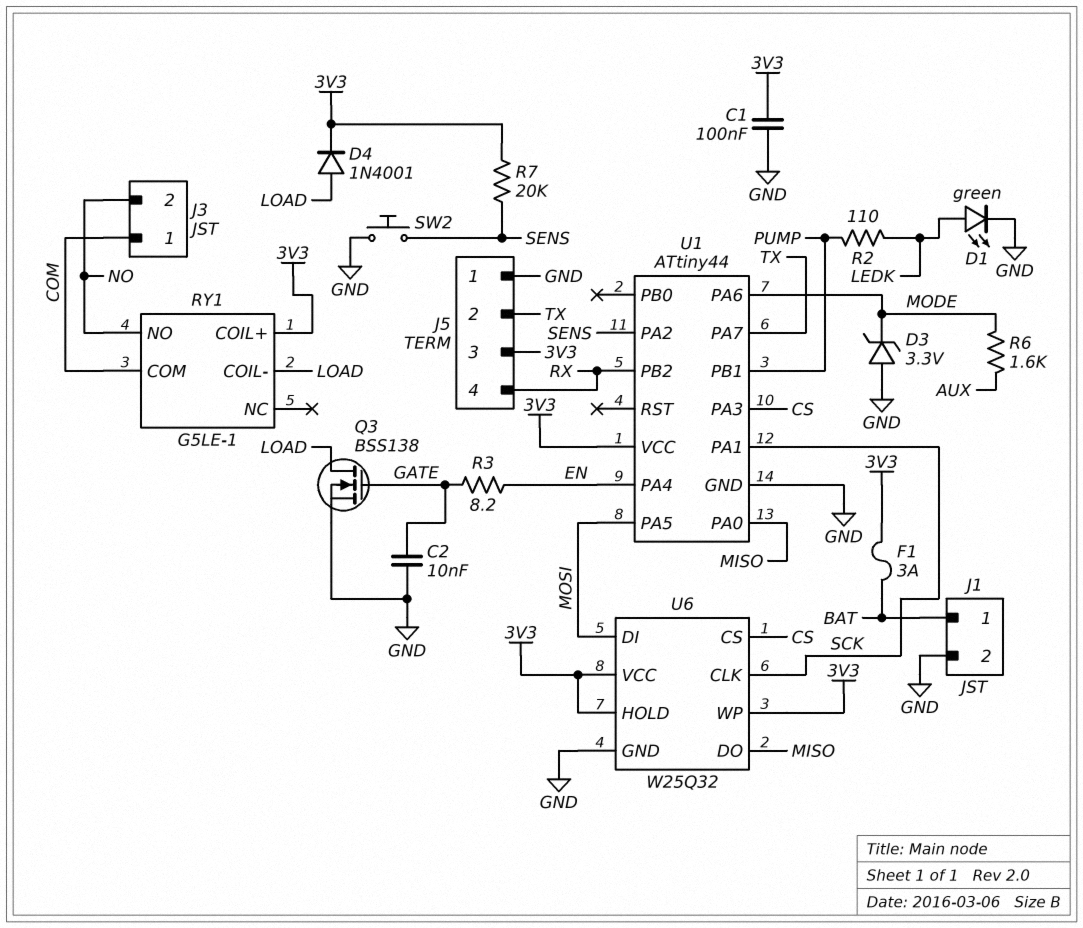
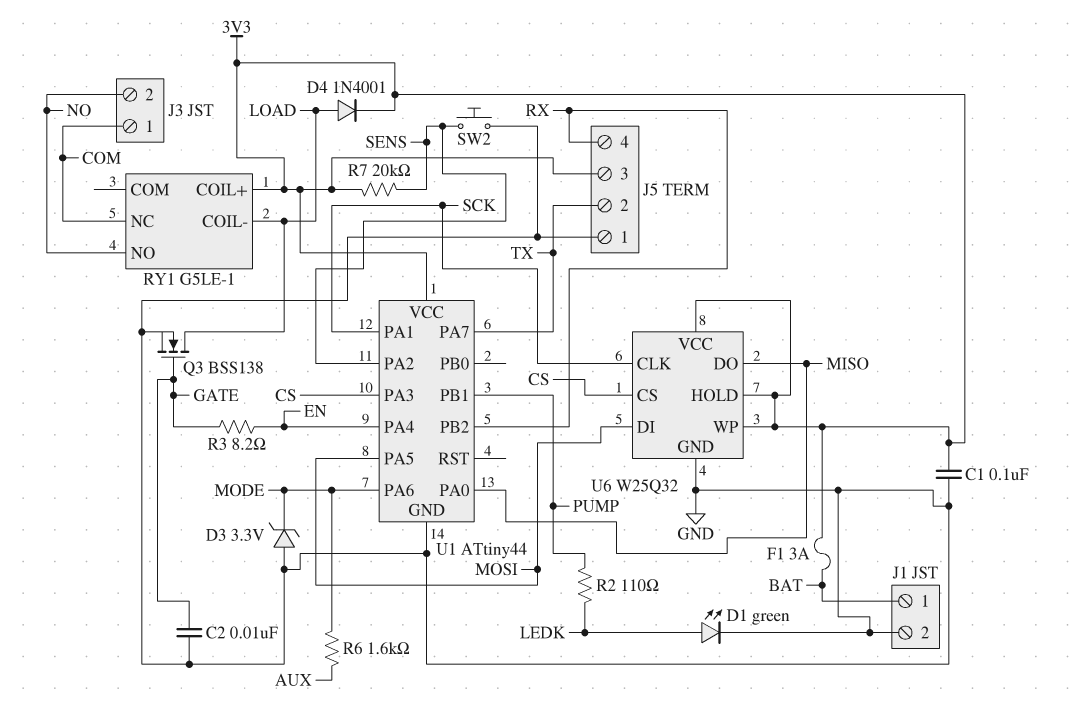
RY1 pin COM: COM -> none
RY1 pin NC: none -> COM

